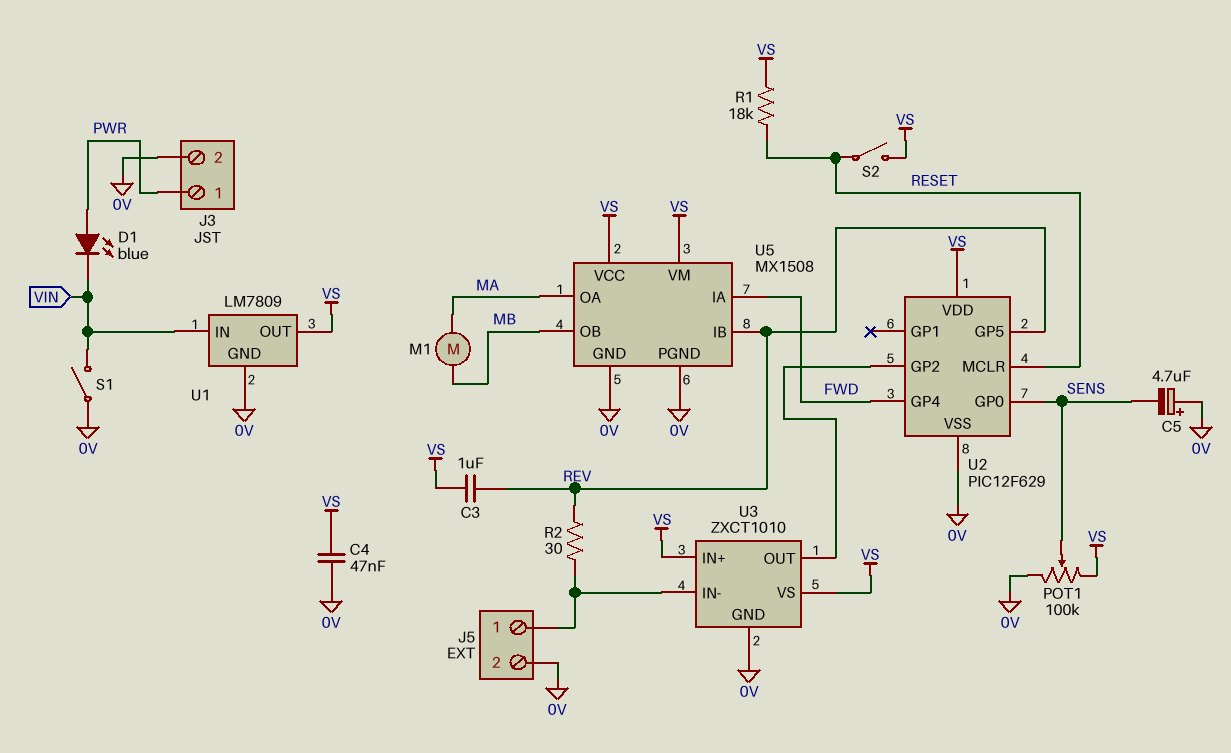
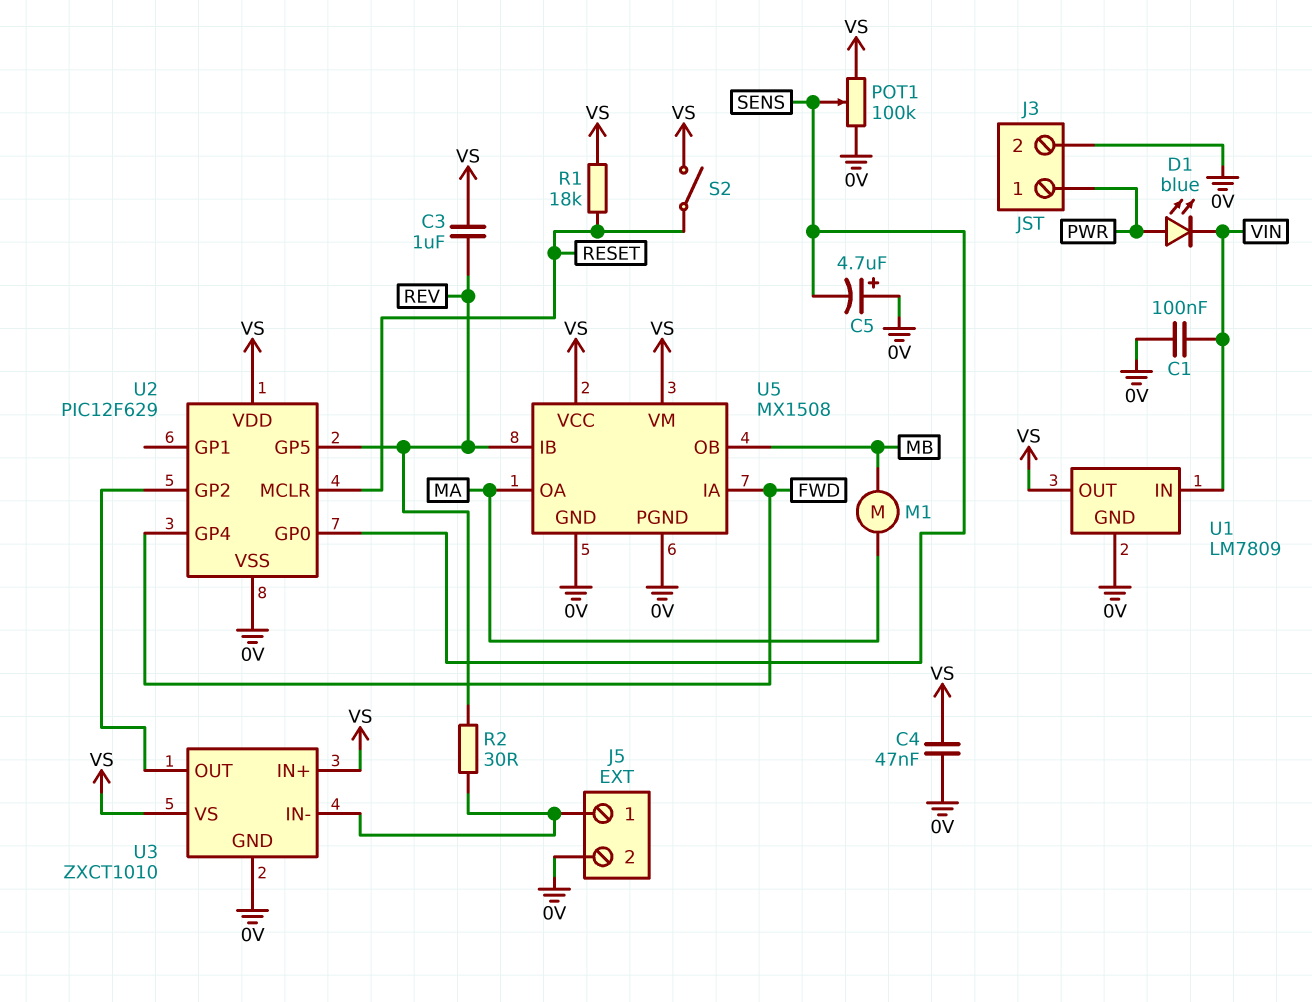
C1: none -> 100nF (0V, VIN)
S1: switch (0V, VIN) -> none

